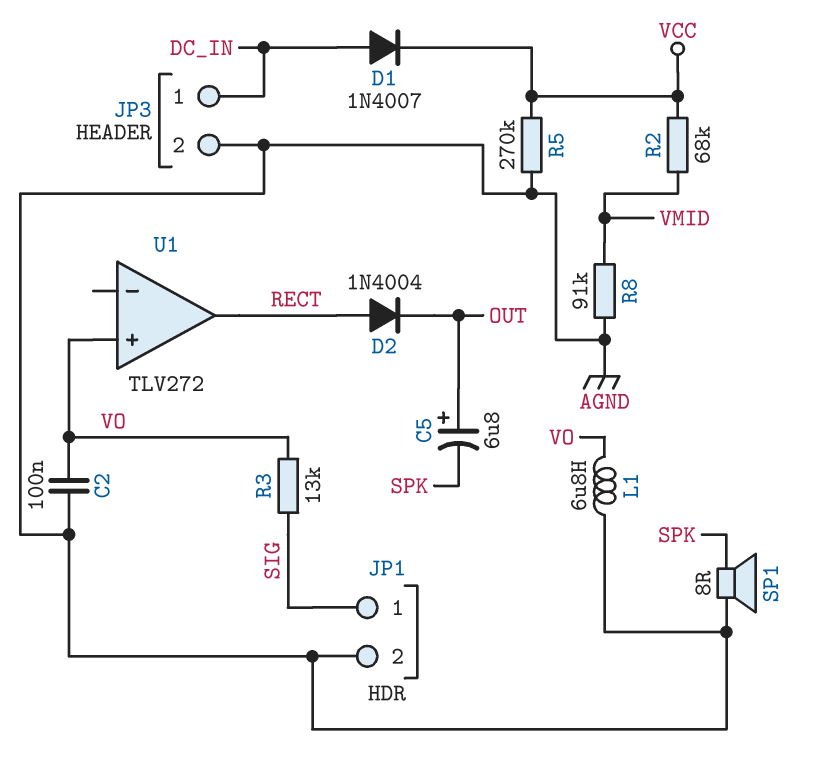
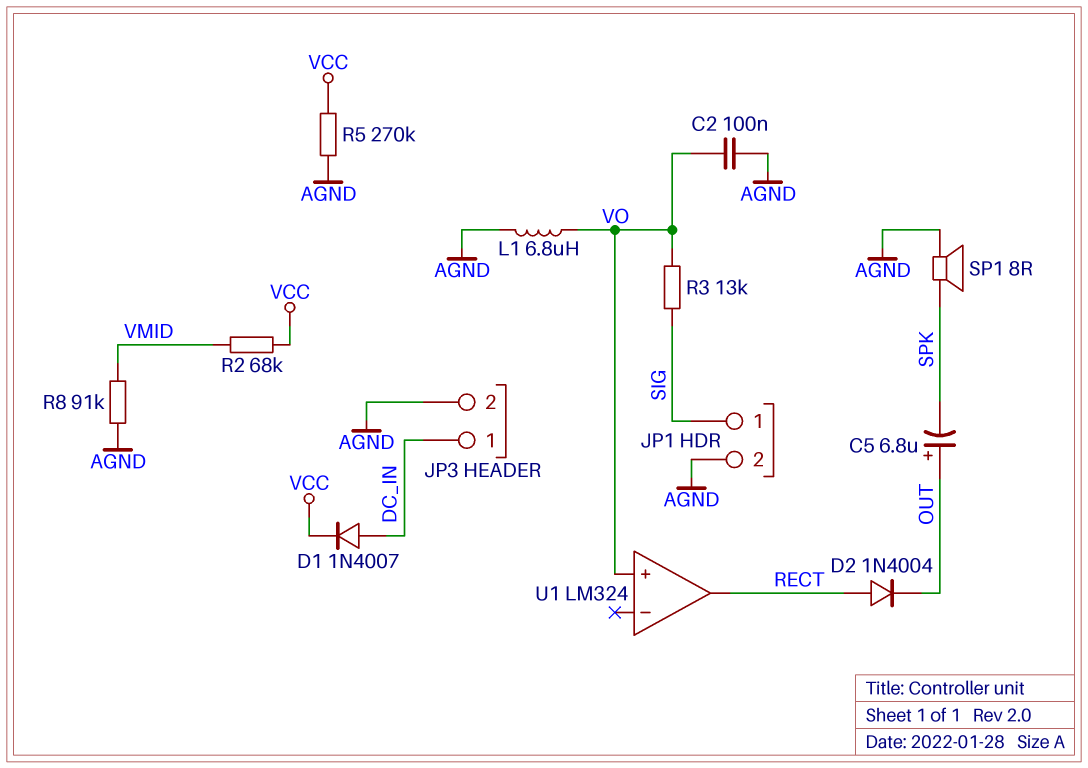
U1: TLV272 -> LM324

